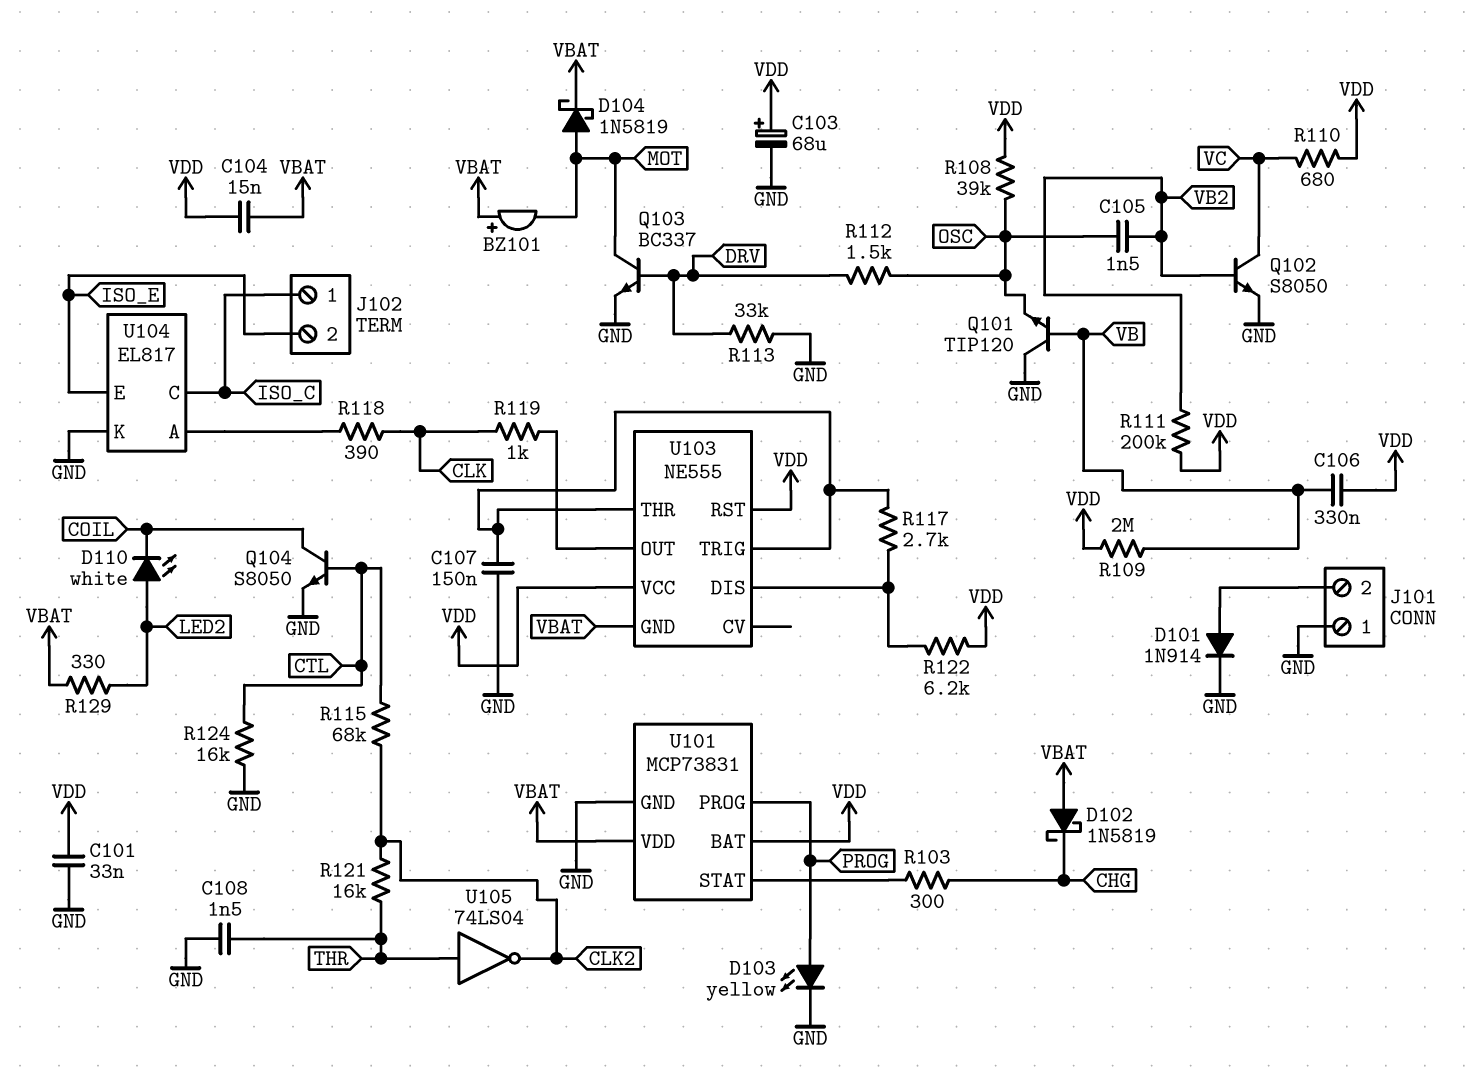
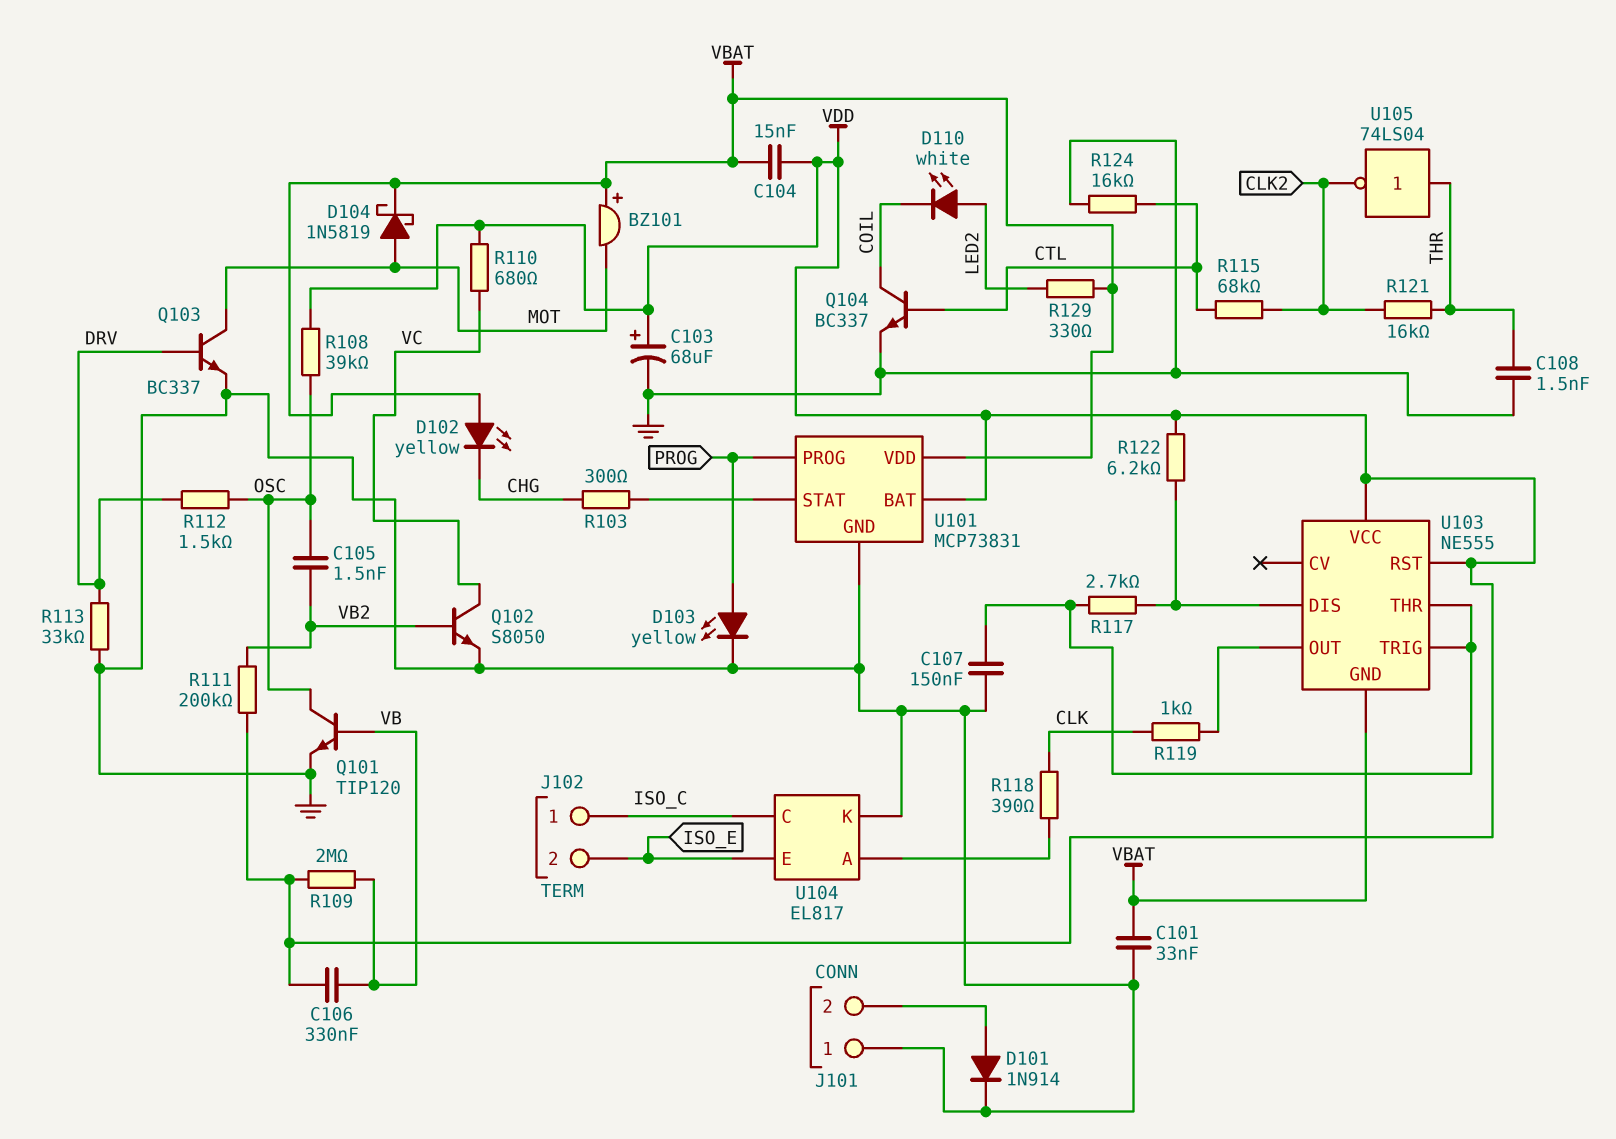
C101: 33nF (GND, VDD) -> 33nF (GND, VBAT)
D102: schottky 1N5819 (A VBAT, K CHG) -> LED yellow (A VBAT, K CHG)
Q101: NPN TIP120 (B VB, C GND, E OSC) -> NPN TIP120 (B VB, C OSC, E GND)
Q104: NPN S8050 (B CTL, C COIL, E GND) -> NPN BC337 (B CTL, C COIL, E GND)

